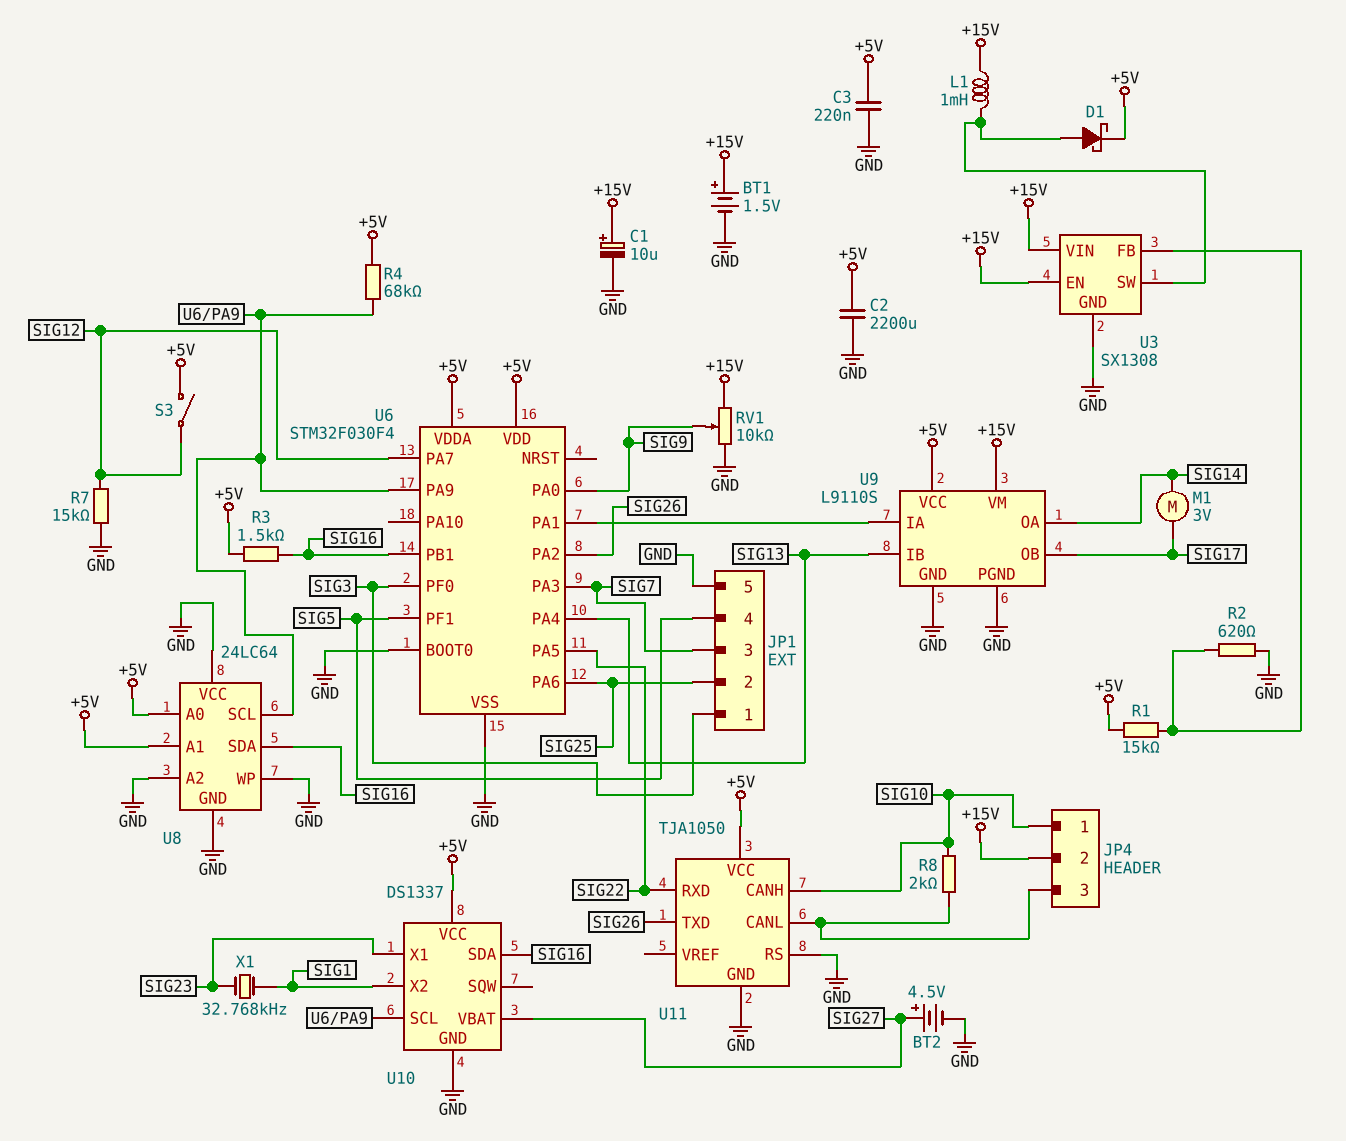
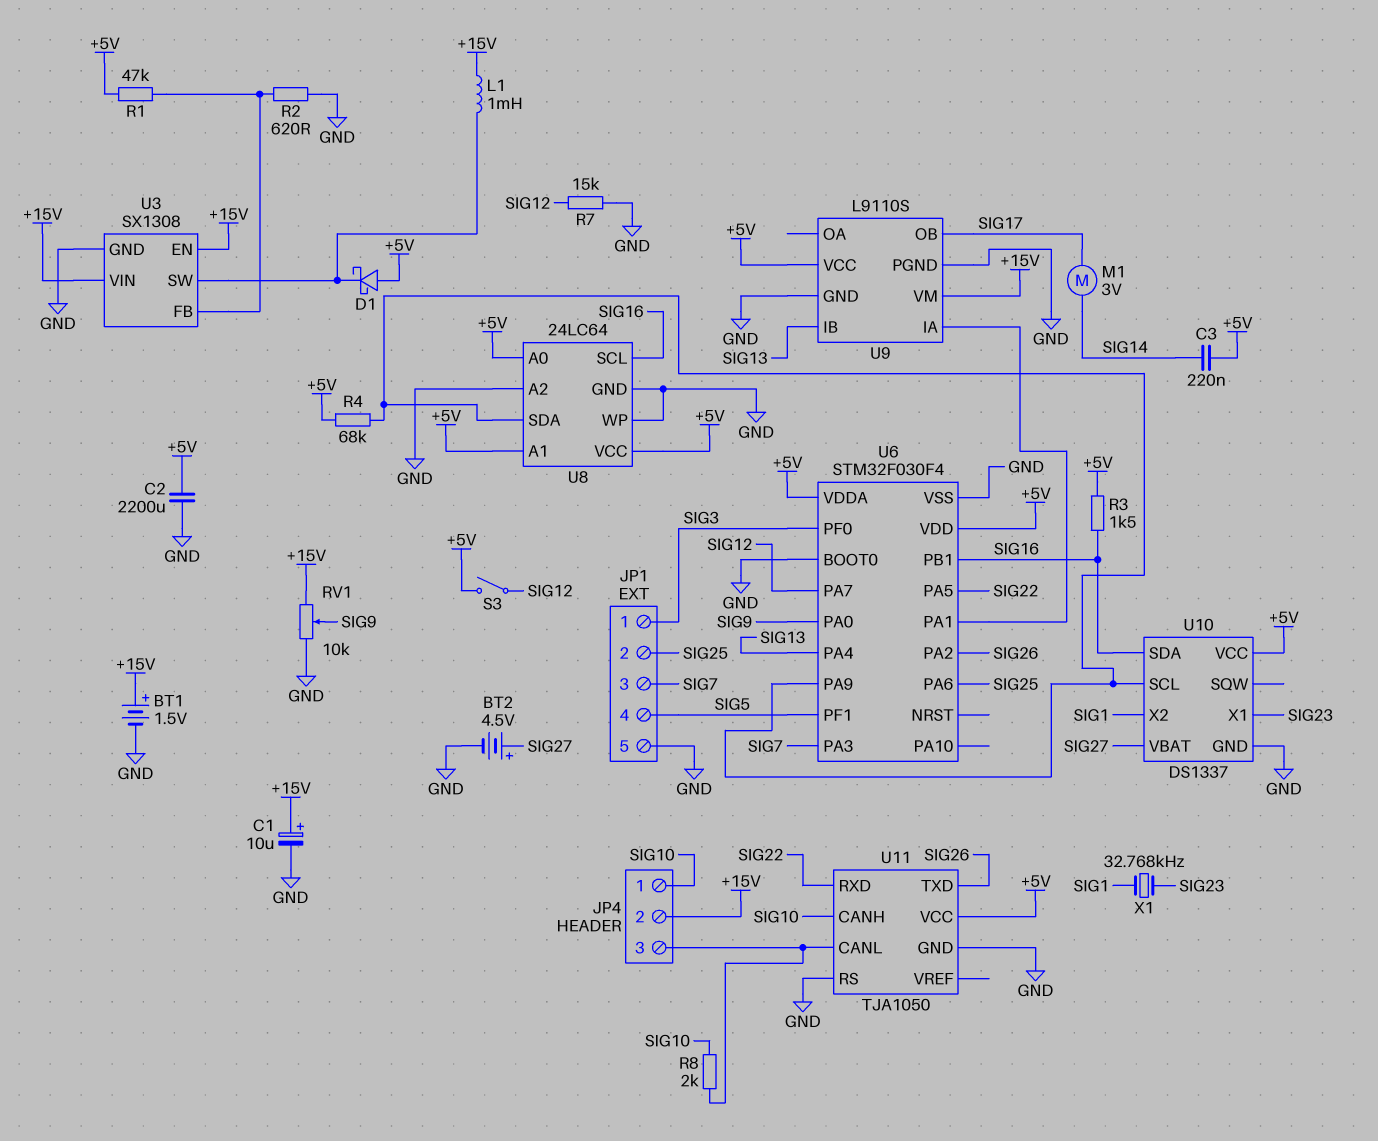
C3: 220nF (+5V, GND) -> 220nF (+5V, SIG14)
D1: schottky (A U3/SW, K +5V) -> schottky (A +5V, K U3/SW)
R1: 15k (+5V, U3/FB) -> 47k (+5V, U3/FB)
U8 pin SCL: U6/PA9 -> SIG16
U8 pin SDA: SIG16 -> U6/PA9
U8 pin VCC: GND -> +5V
U9 pin OA: SIG14 -> none

